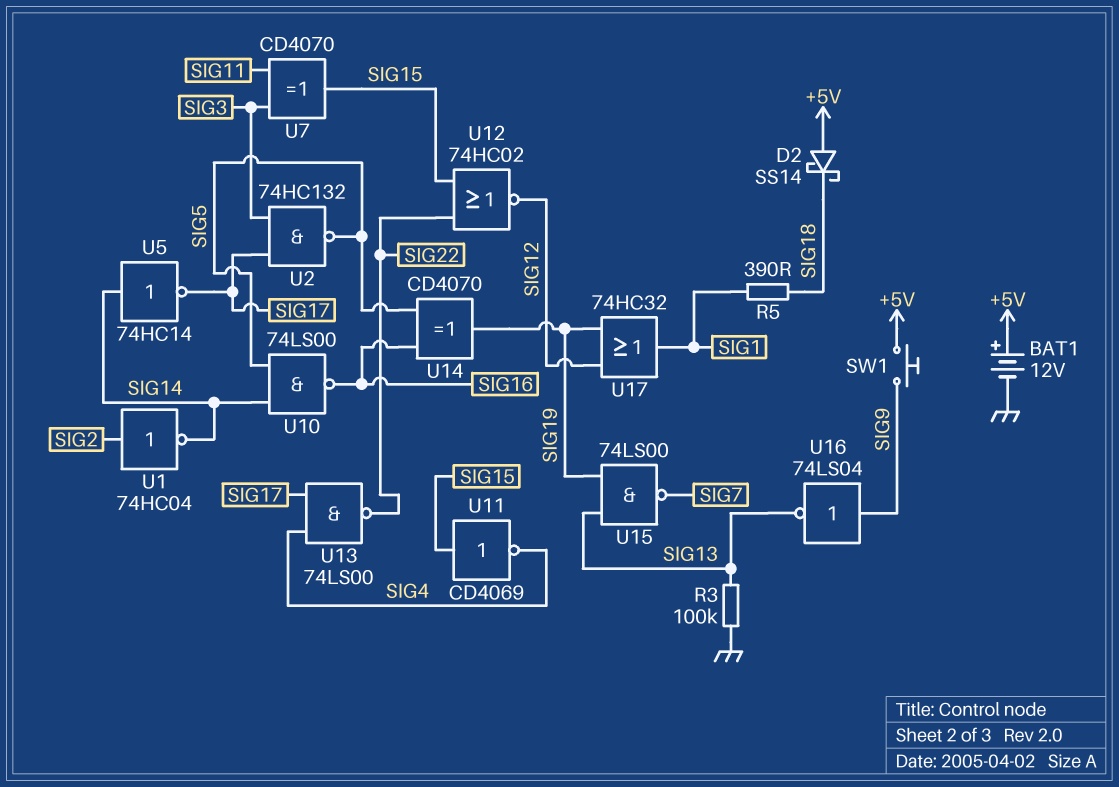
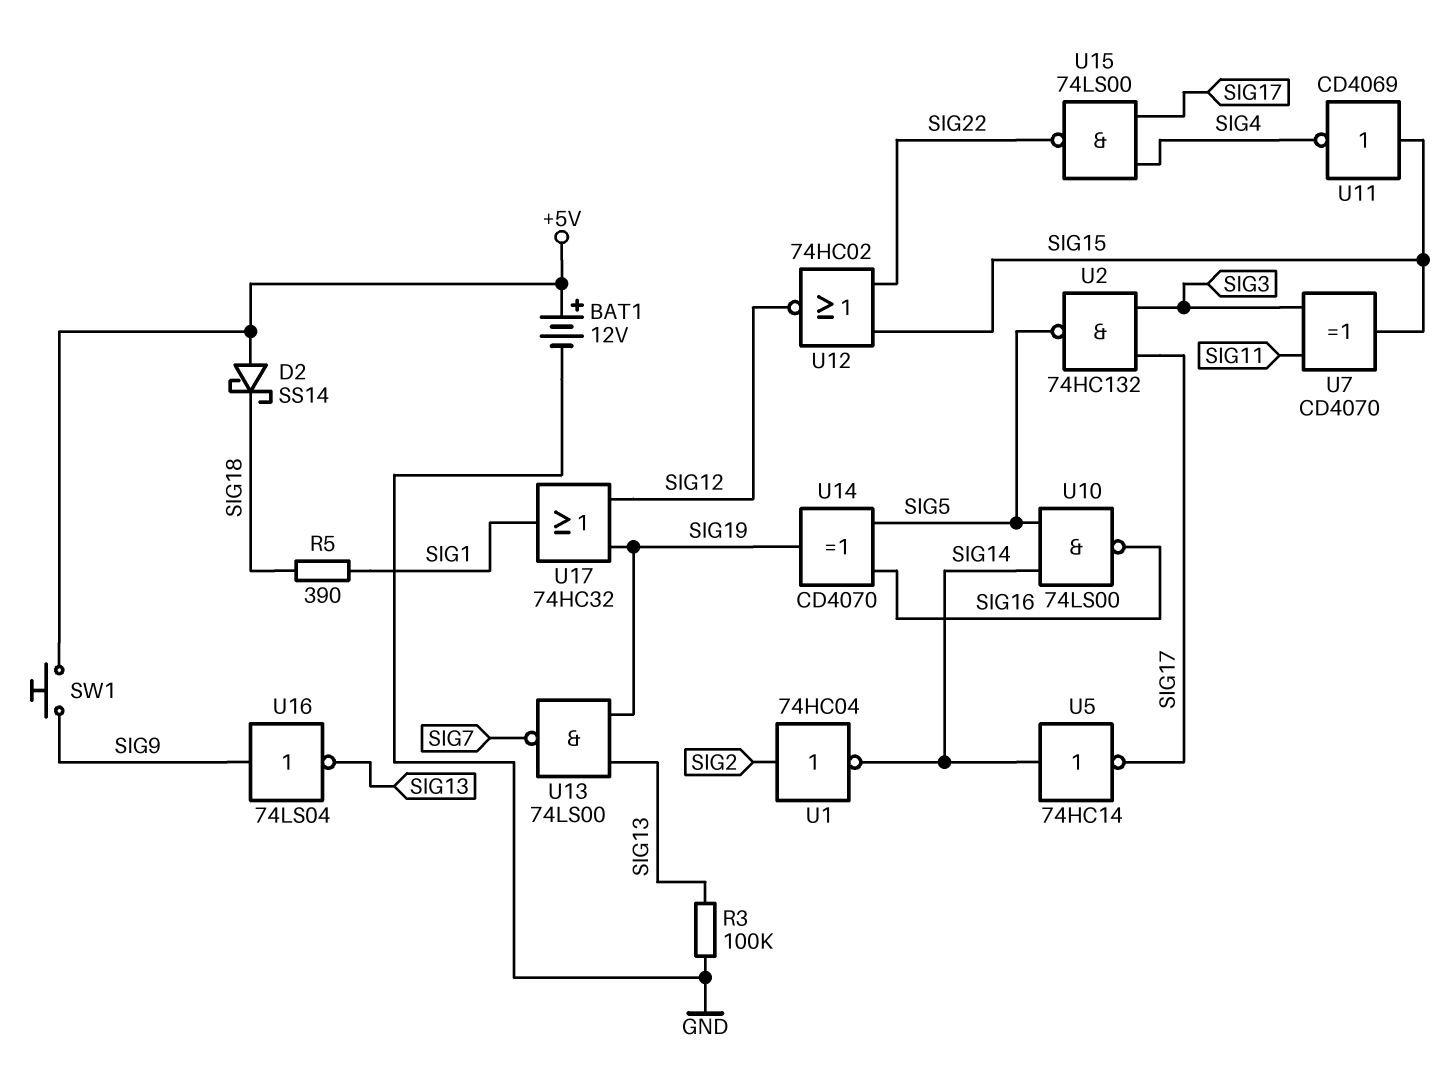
U13: NAND 74LS00 (in SIG4, in SIG17, out SIG22) -> NAND 74LS00 (in SIG13, in SIG19, out SIG7)
U15: NAND 74LS00 (in SIG13, in SIG19, out SIG7) -> NAND 74LS00 (in SIG4, in SIG17, out SIG22)

